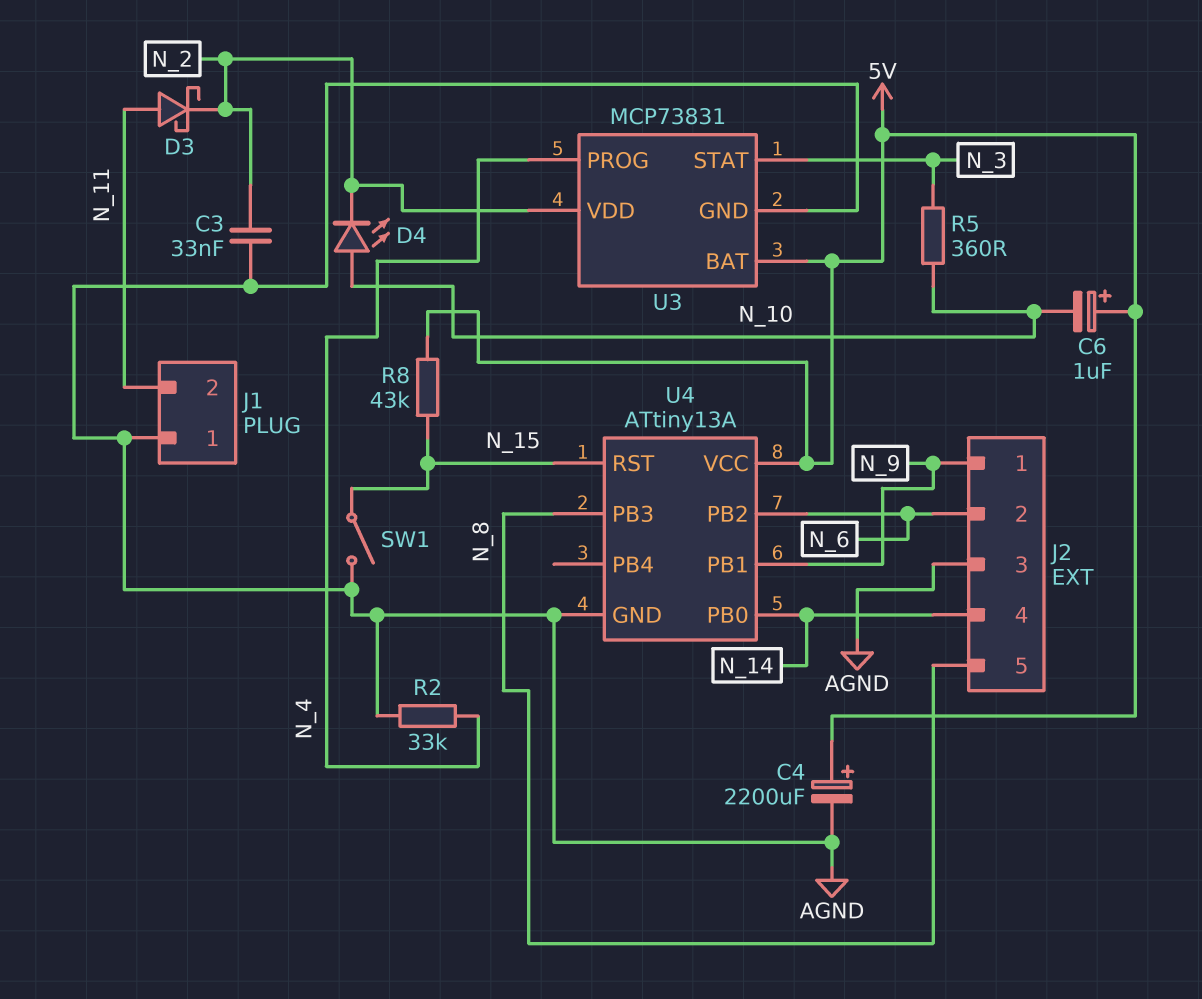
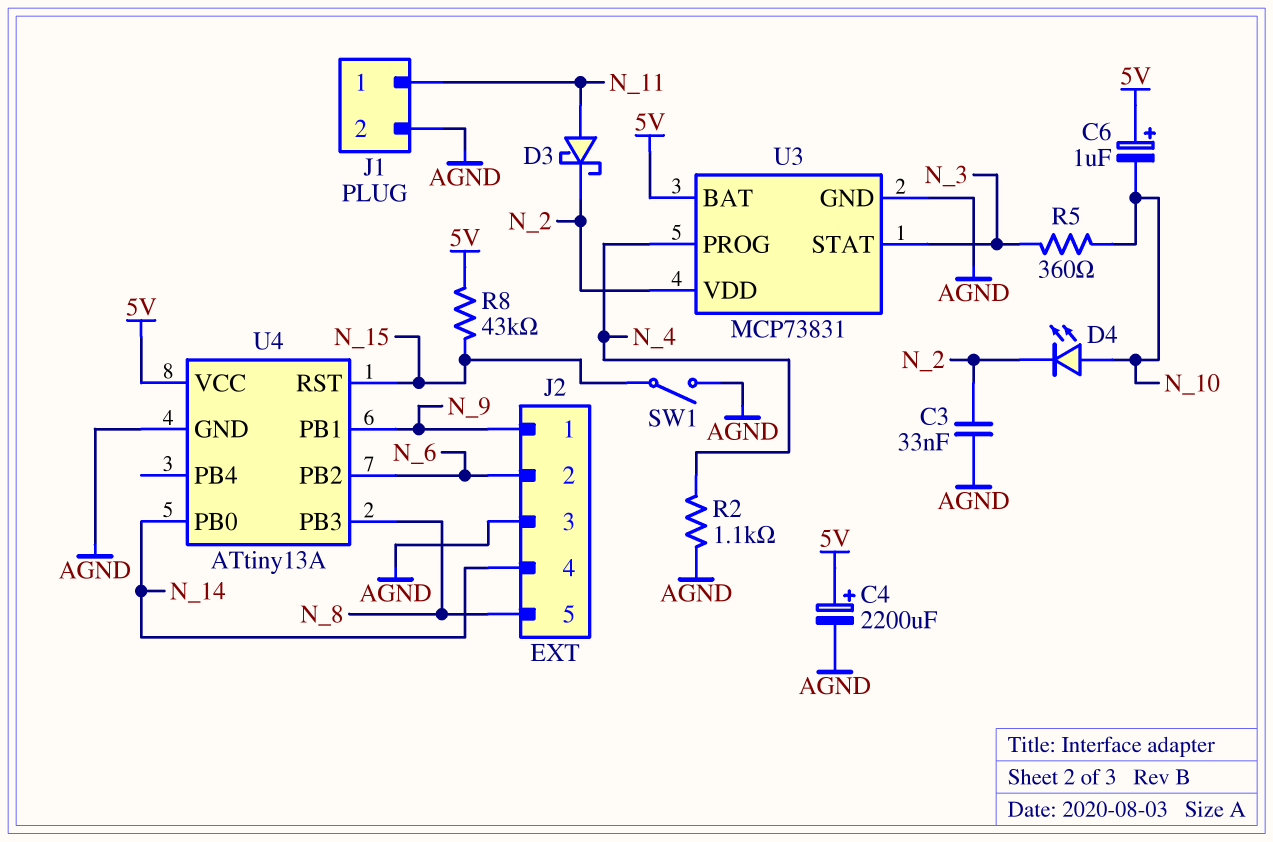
J1 pin 1: AGND -> N_11
J1 pin 2: N_11 -> AGND
R2: 33k (AGND, N_4) -> 1.1k (AGND, N_4)

